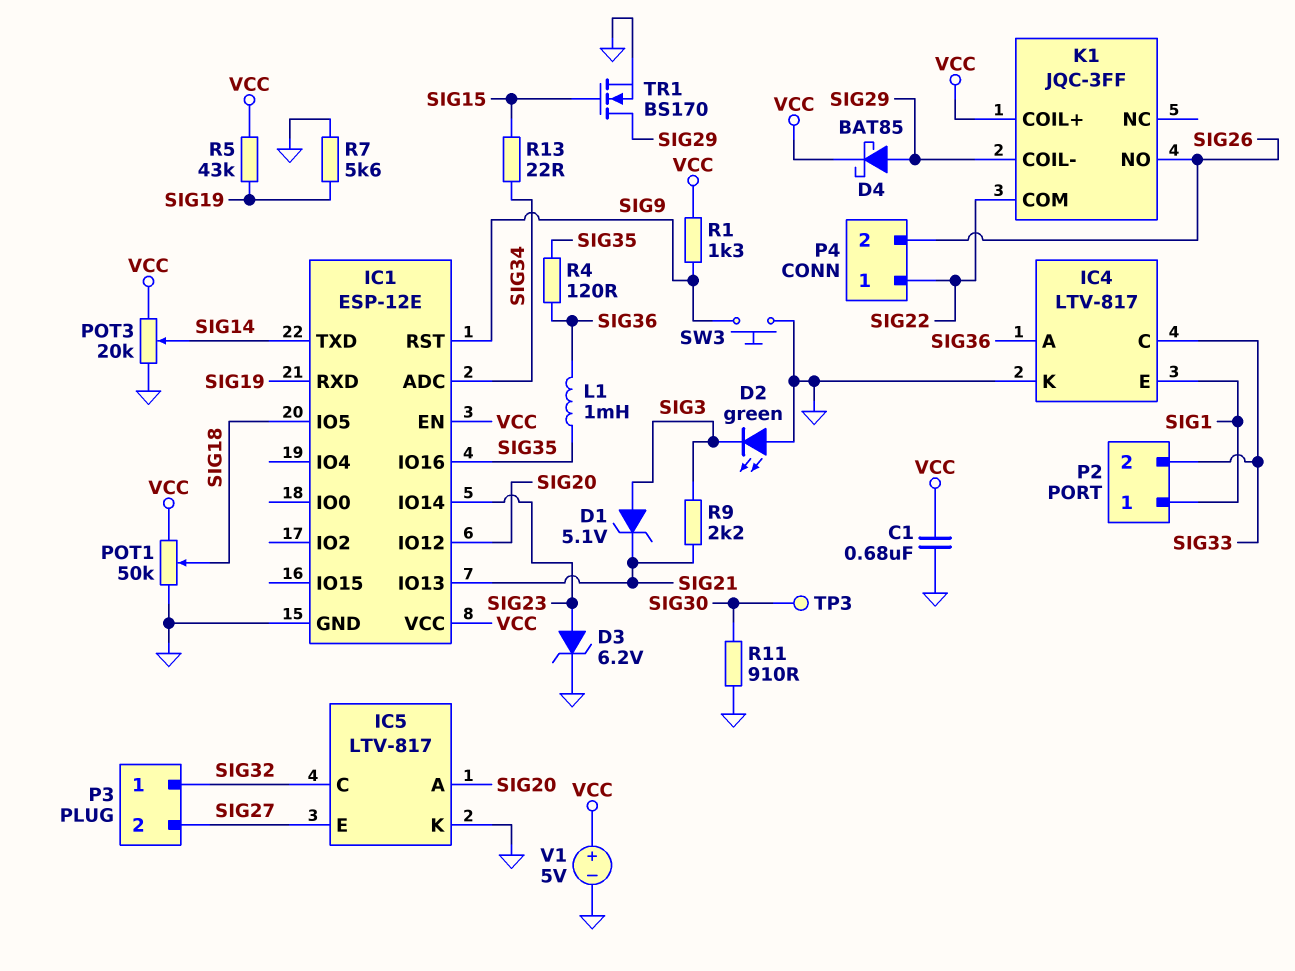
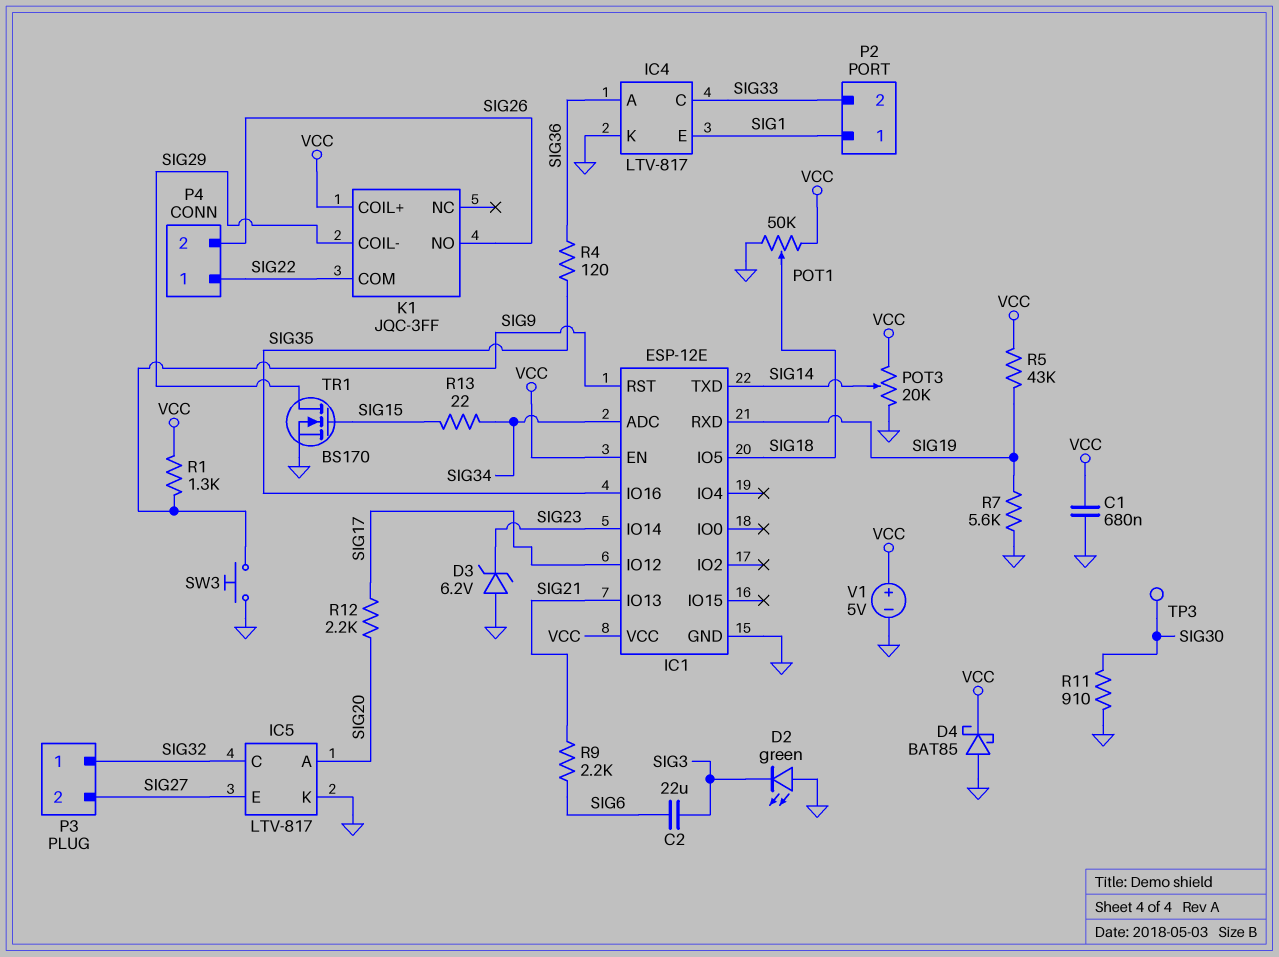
C2: none -> 22uF (SIG3, SIG6)
D1: zener 5.1V (A SIG3, K SIG21) -> none
D3: zener 6.2V (A SIG23, K GND) -> zener 6.2V (A GND, K SIG23)
D4: schottky BAT85 (A SIG29, K VCC) -> schottky BAT85 (A GND, K VCC)
IC1 pin IO12: SIG20 -> SIG17
L1: 1mH (SIG35, SIG36) -> none
R9: 2.2k (SIG3, SIG21) -> 2.2k (SIG6, SIG21)
R12: none -> 2.2k (SIG17, SIG20)

